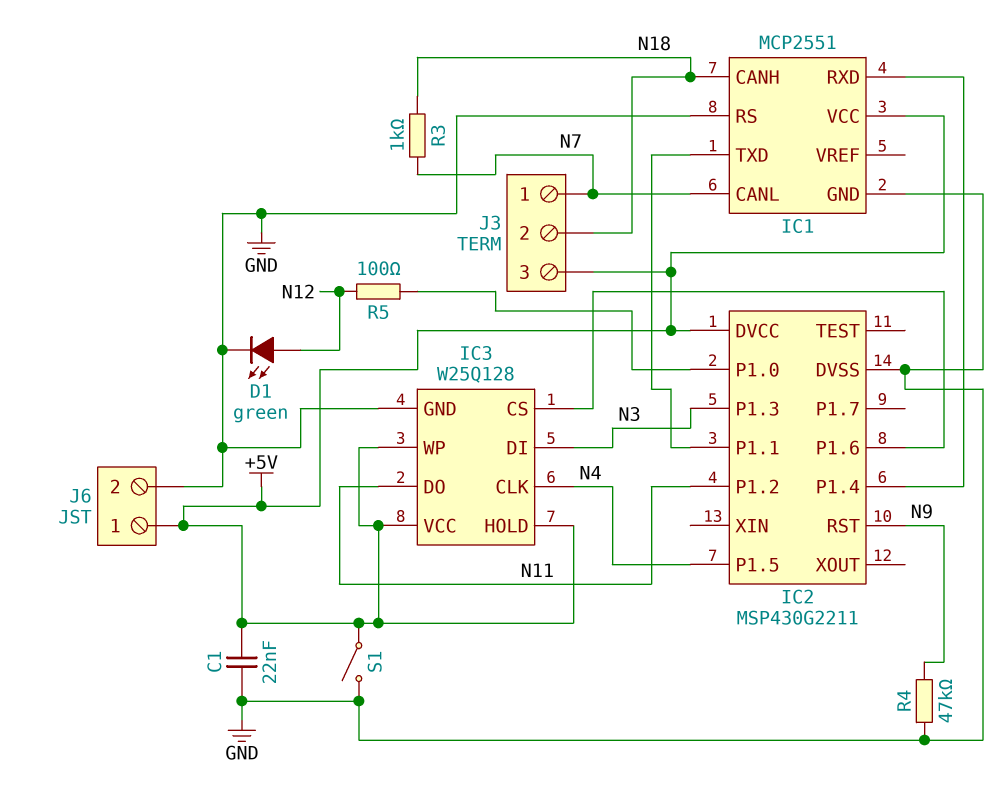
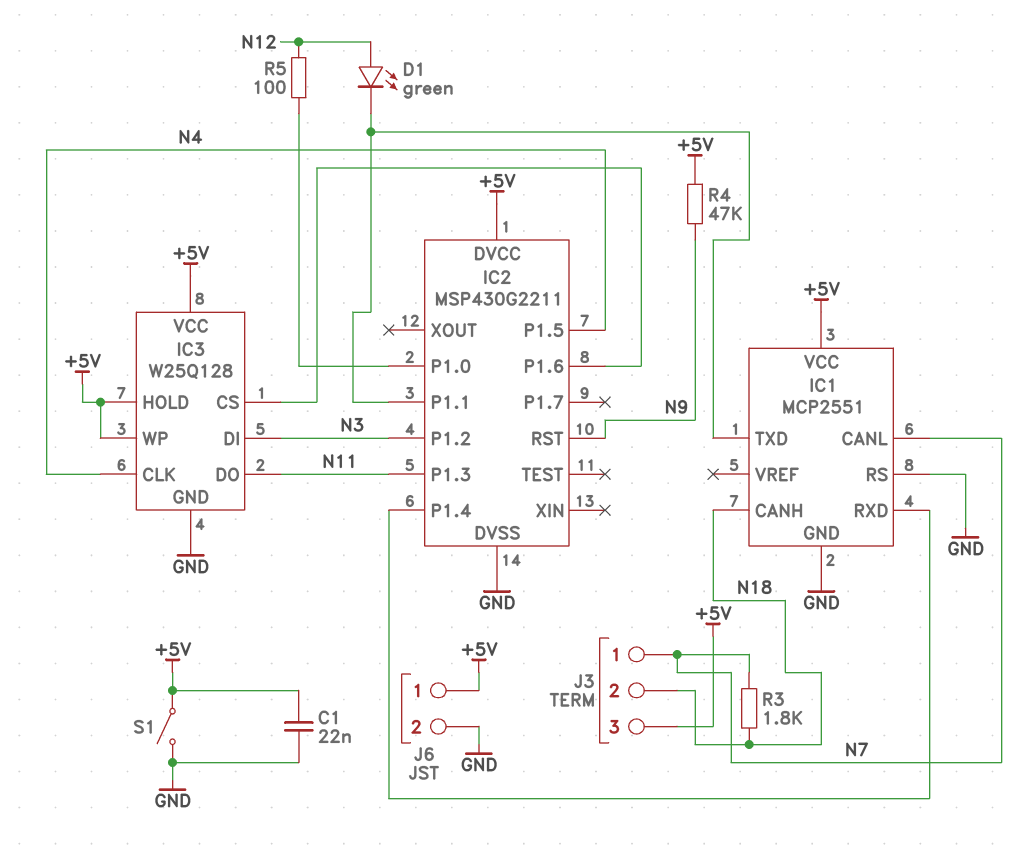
D1: LED green (A N12, K GND) -> LED green (A N12, K IC1/TXD)
IC2 pin P1.2: N11 -> N3
IC2 pin P1.3: N3 -> N11
R3: 1k (N7, N18) -> 1.8k (N7, N18)
R4: 47k (GND, N9) -> 47k (+5V, N9)

